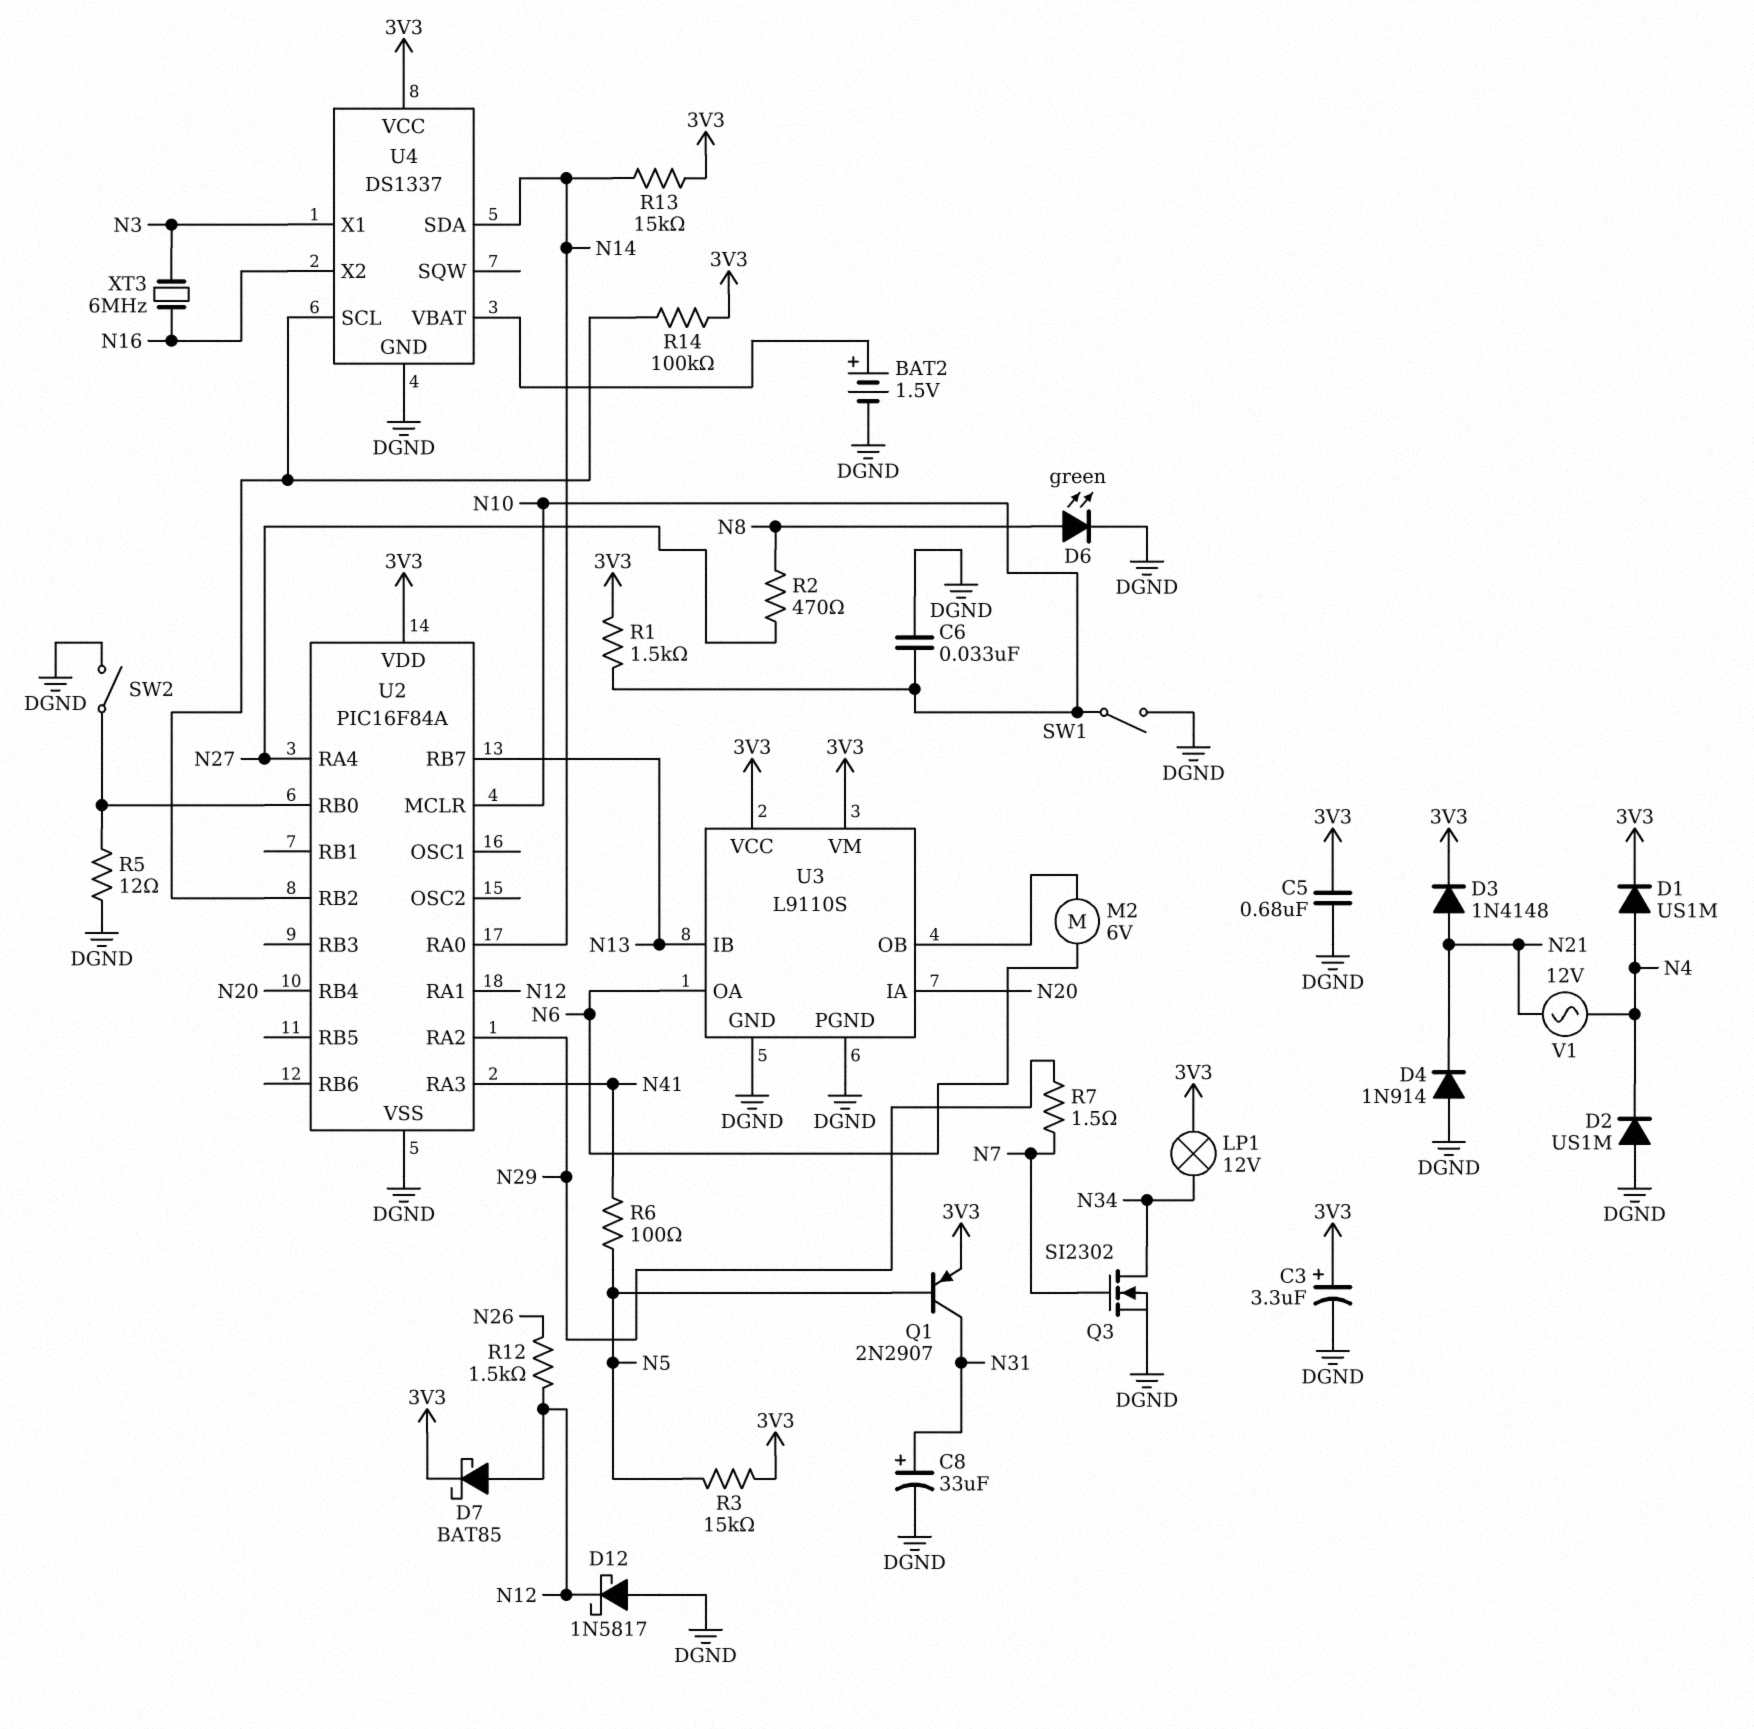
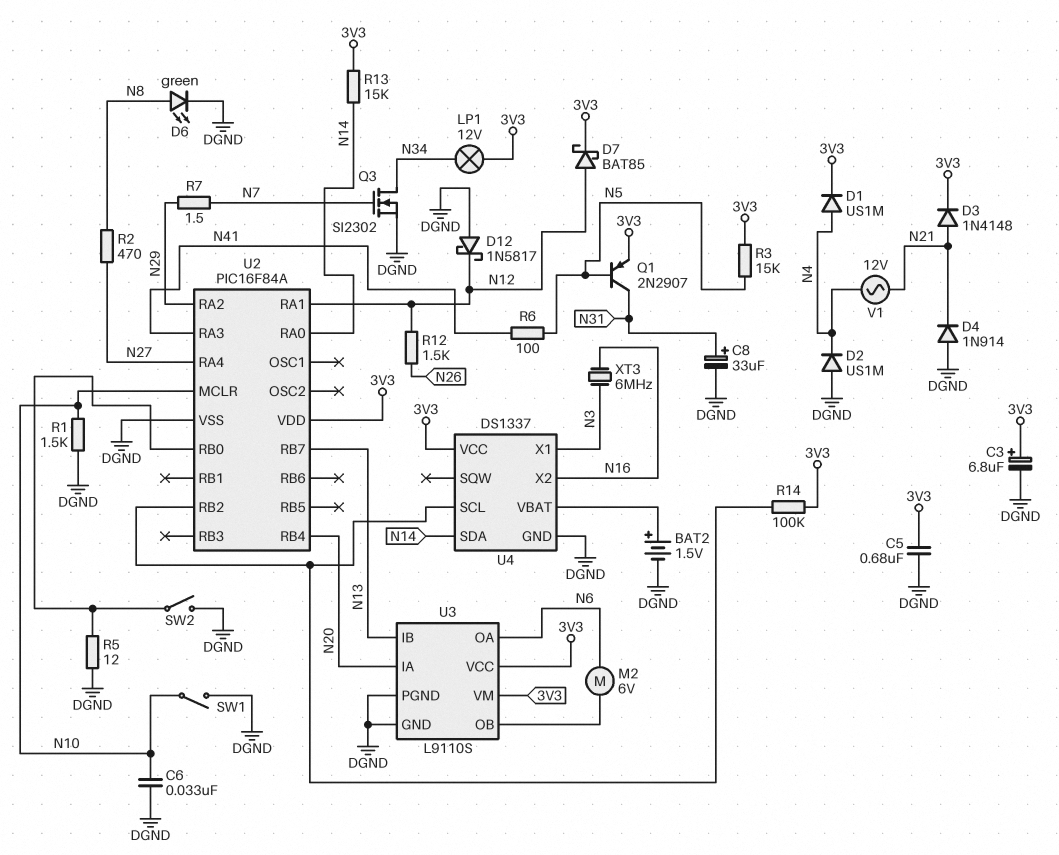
C3: 3.3uF (plus 3V3, minus DGND) -> 6.8uF (plus 3V3, minus DGND)
R1: 1.5k (3V3, N10) -> 1.5k (DGND, N10)

